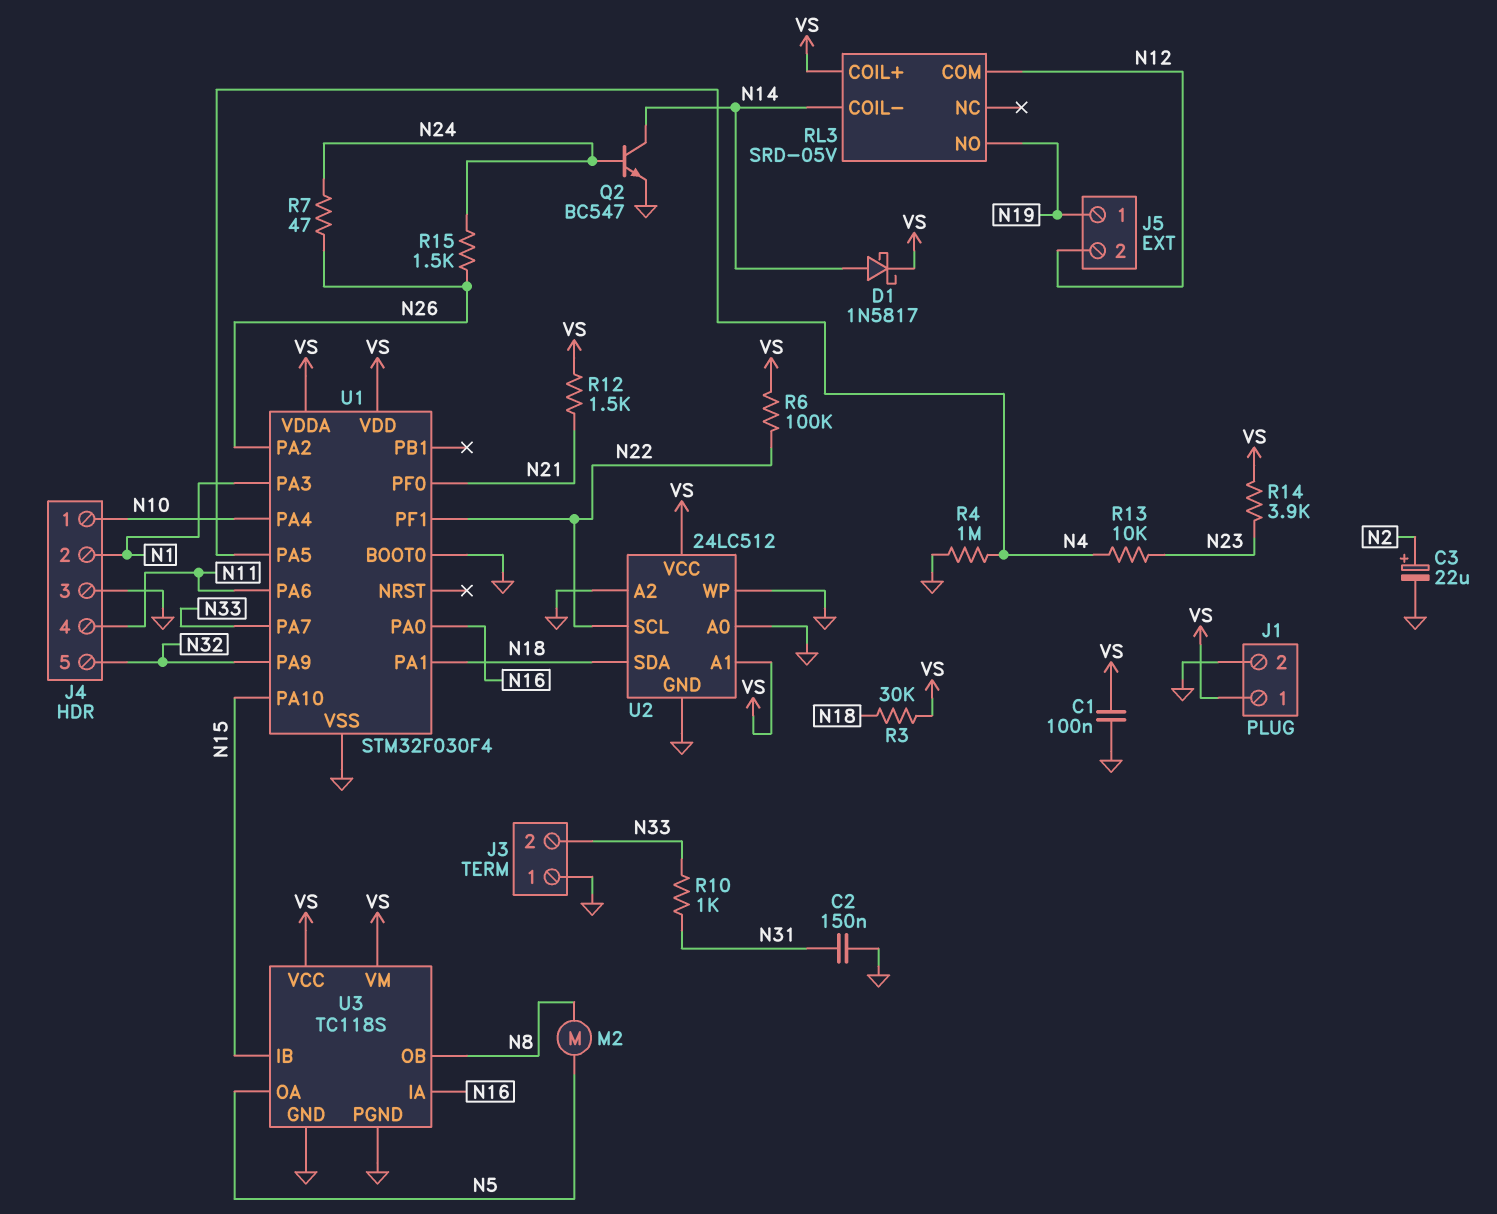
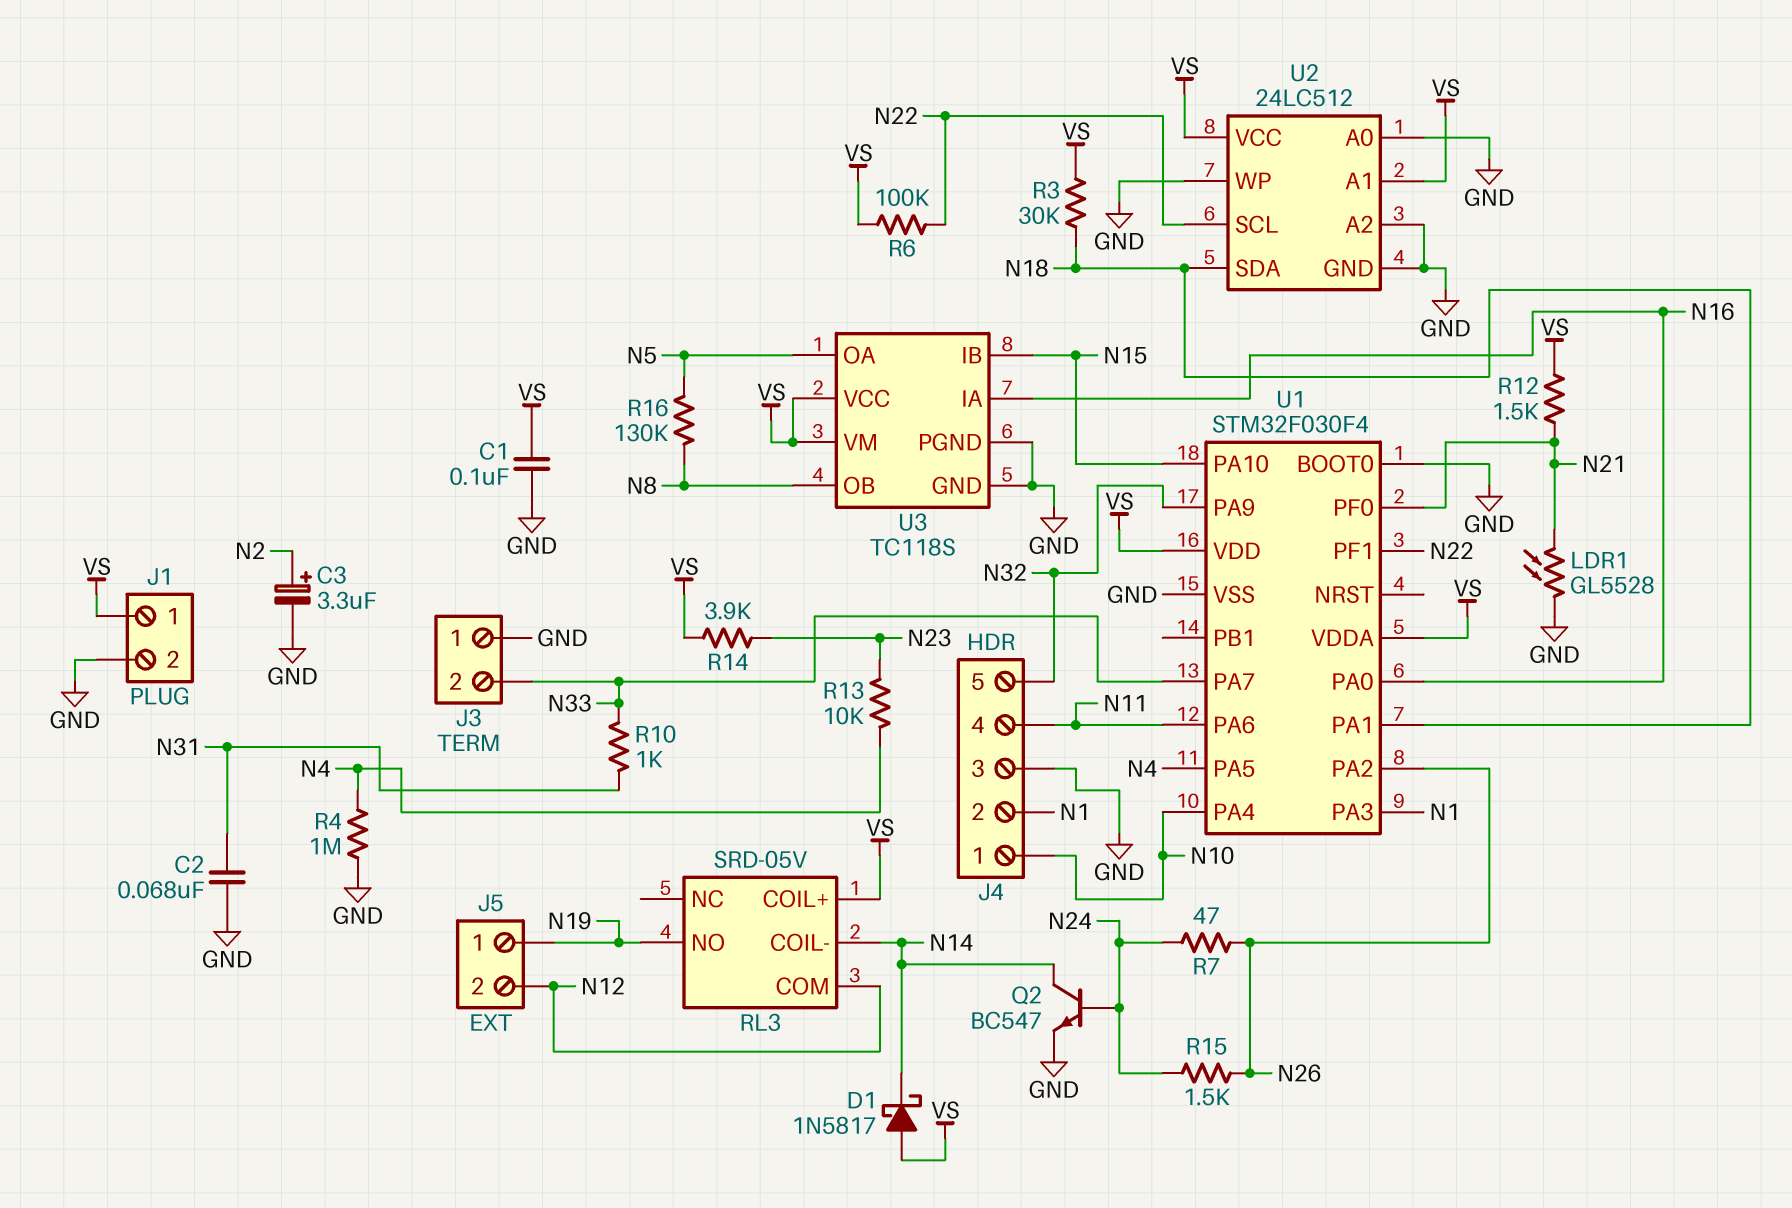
C2: 150nF (GND, N31) -> 68nF (GND, N31)
C3: 22uF (plus N2, minus GND) -> 3.3uF (plus N2, minus GND)
D1: schottky 1N5817 (A N14, K VS) -> schottky 1N5817 (A VS, K N14)
LDR1: none -> GL5528 (GND, N21)
M2: motor (N5, N8) -> none
R16: none -> 130k (N5, N8)

